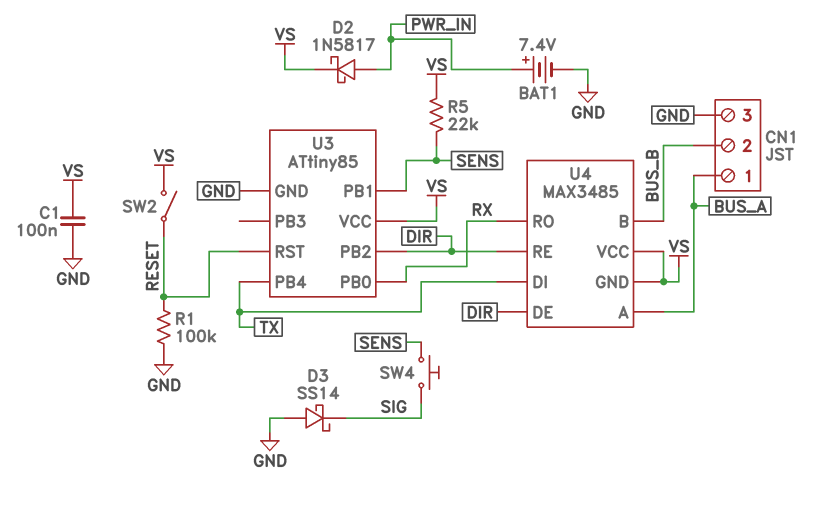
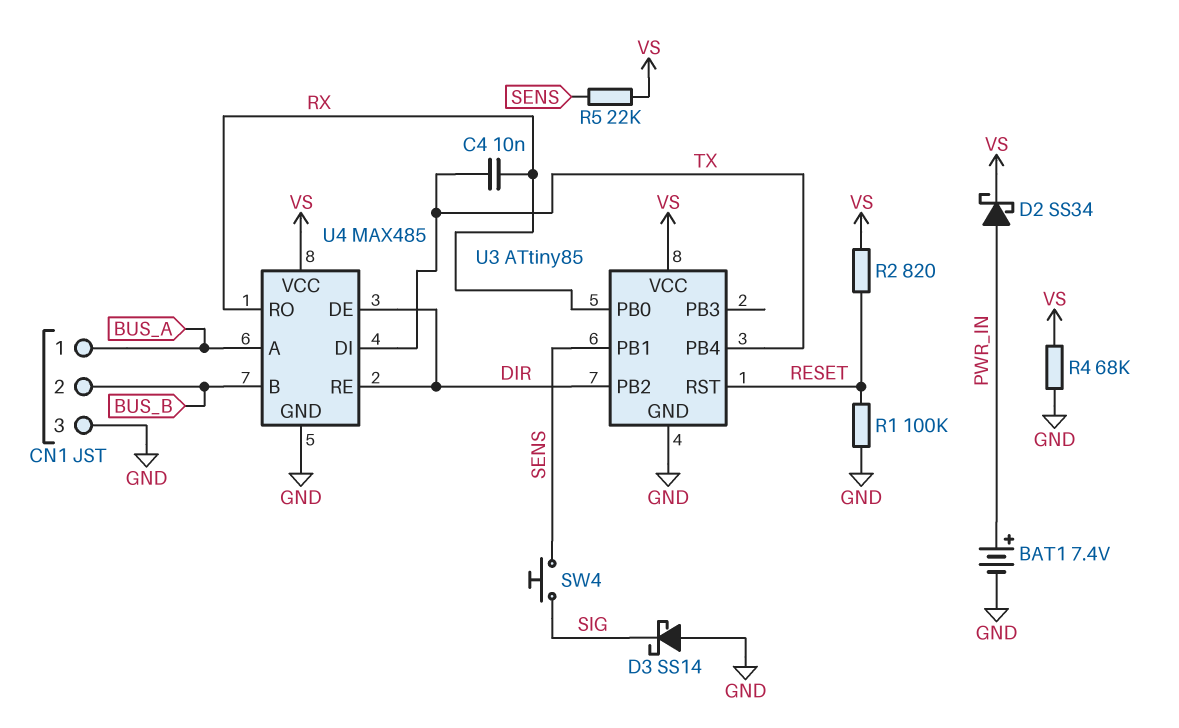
C1: 100nF (GND, VS) -> none
C4: none -> 10nF (RX, TX)
D2: schottky 1N5817 (A PWR_IN, K VS) -> schottky SS34 (A PWR_IN, K VS)
R2: none -> 820 (RESET, VS)
R4: none -> 68k (GND, VS)
SW2: switch (RESET, VS) -> none
U4: MAX3485 -> MAX485
U4 pin GND: VS -> GND

